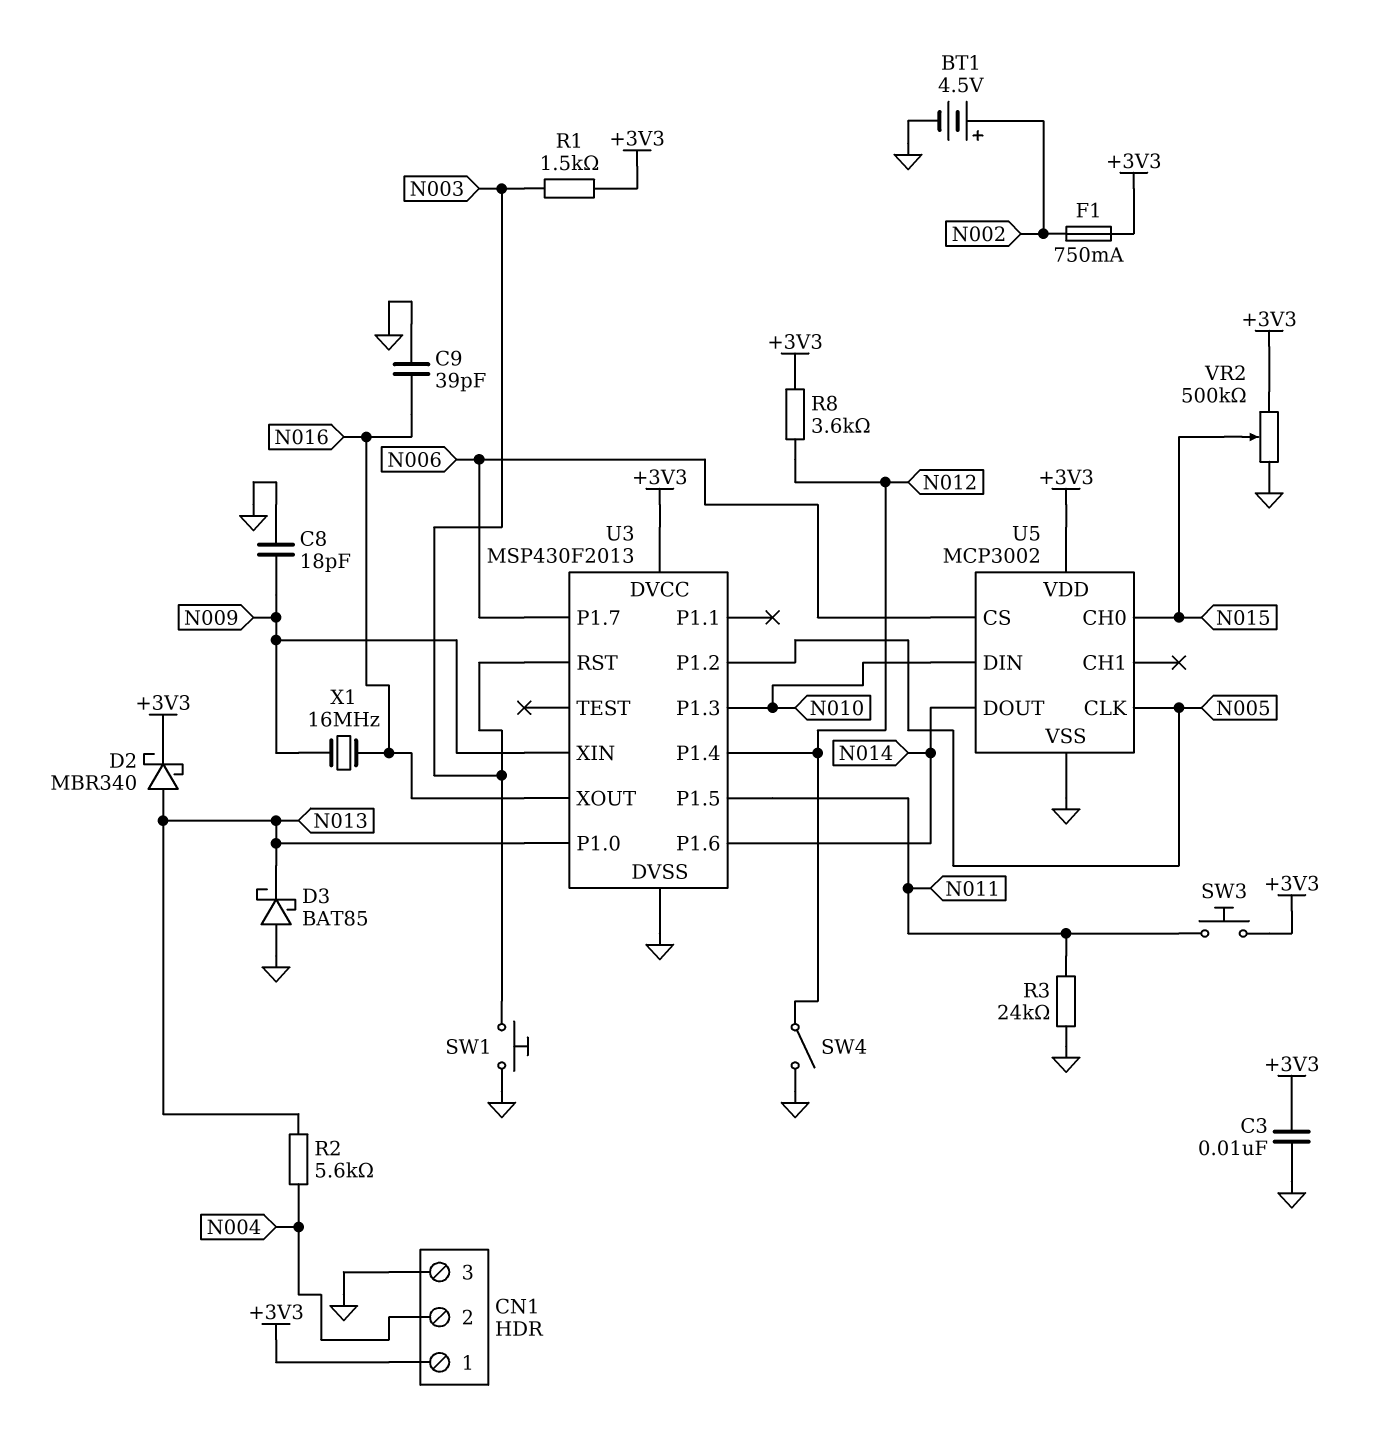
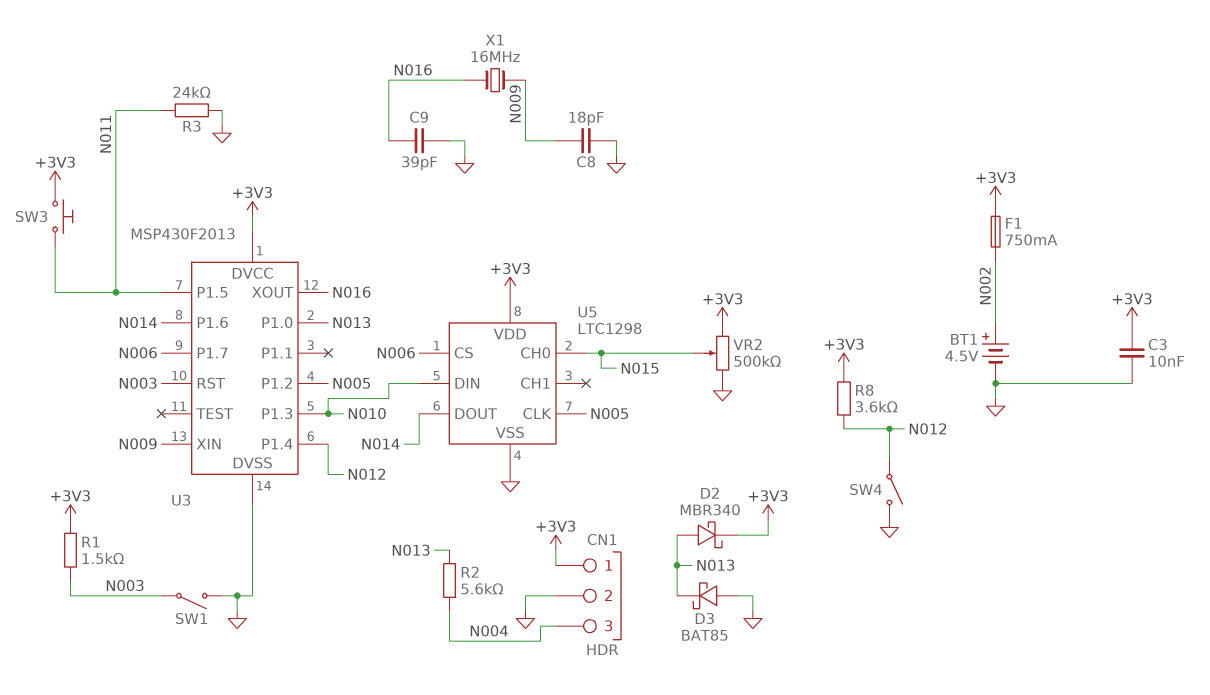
CN1 pin 2: N004 -> GND
CN1 pin 3: GND -> N004
SW1: button (GND, N003) -> switch (GND, N003)
U5: MCP3002 -> LTC1298

